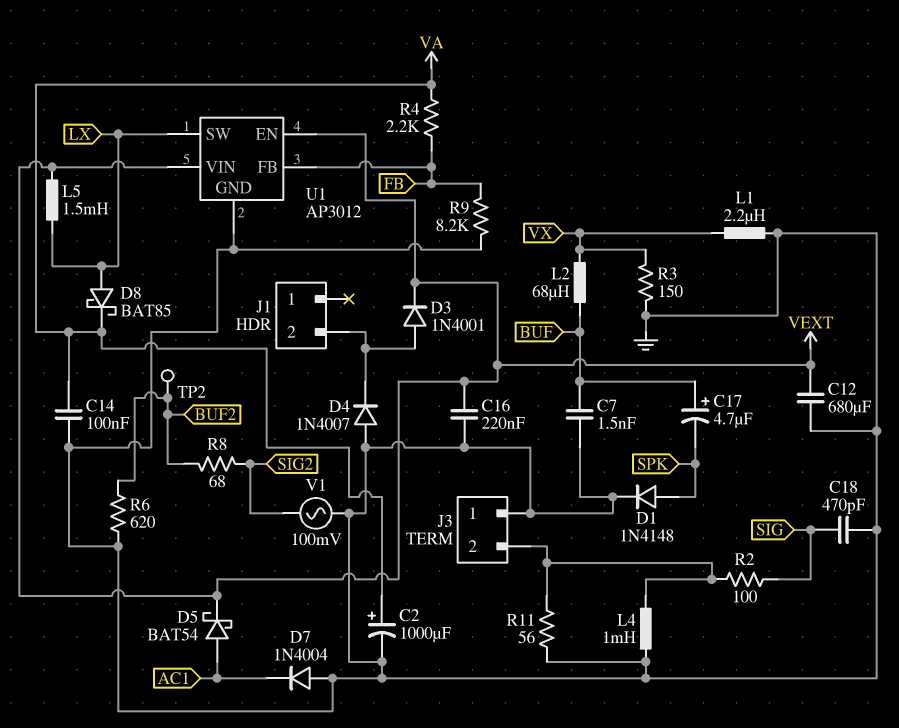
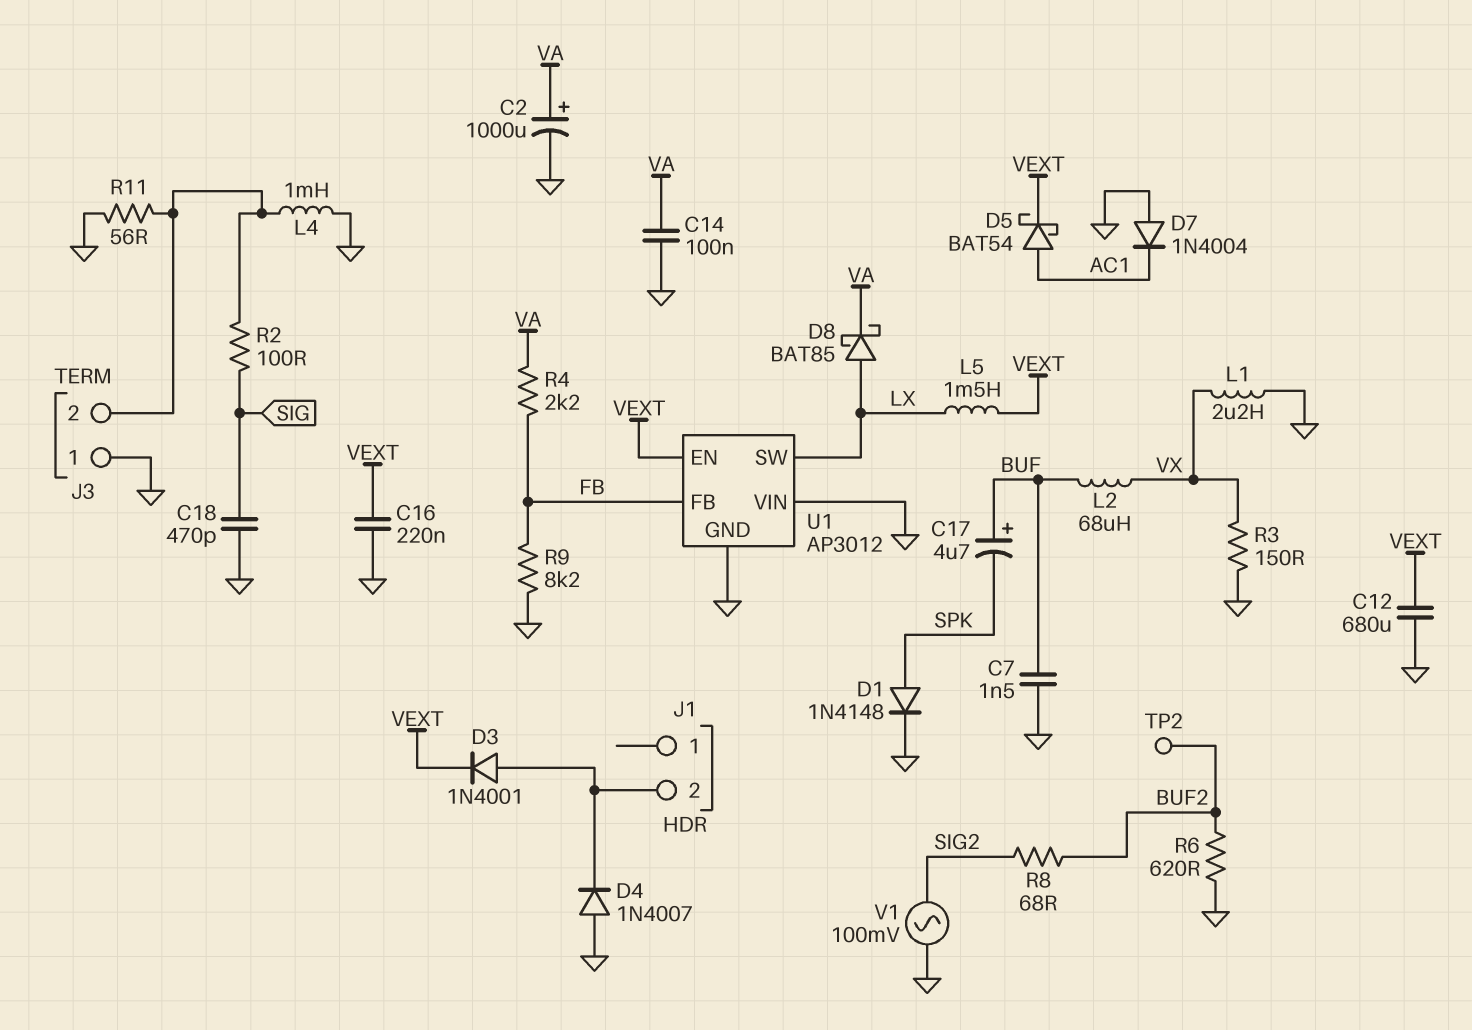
U1 pin VIN: VEXT -> GND

